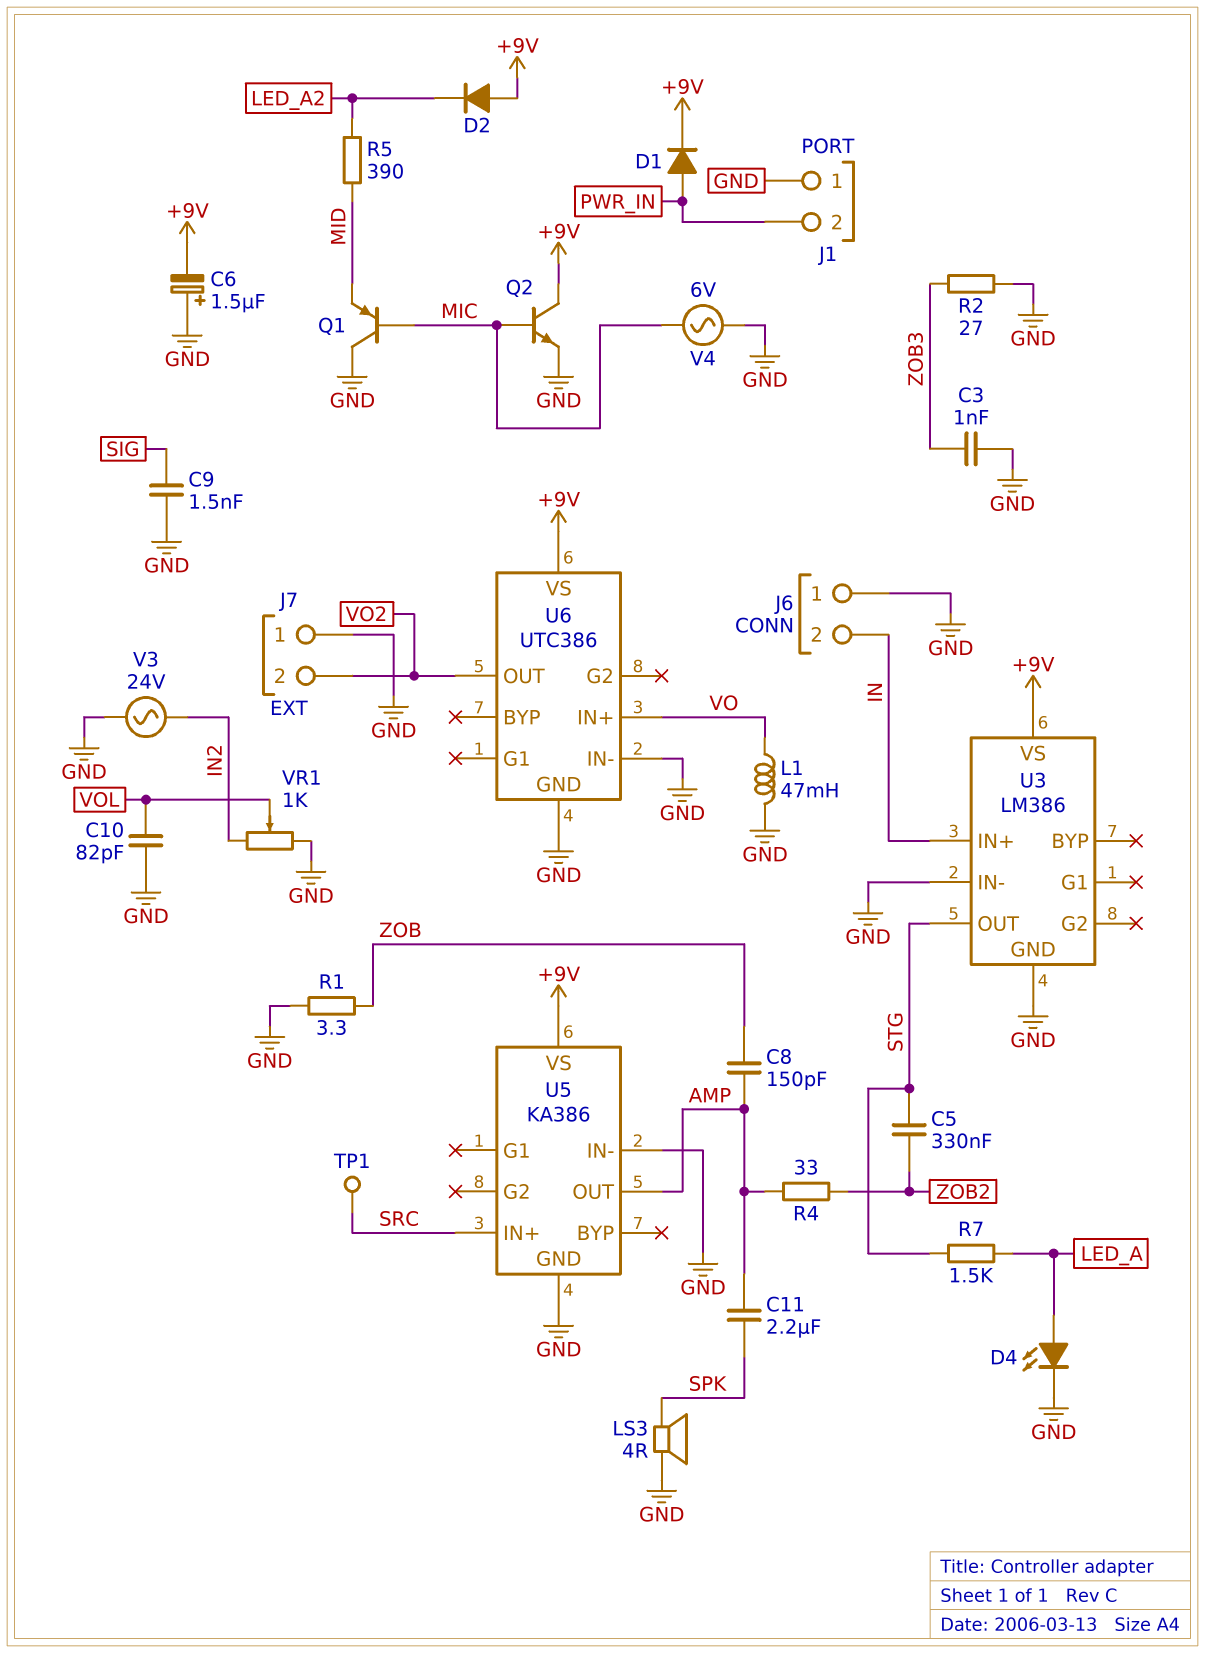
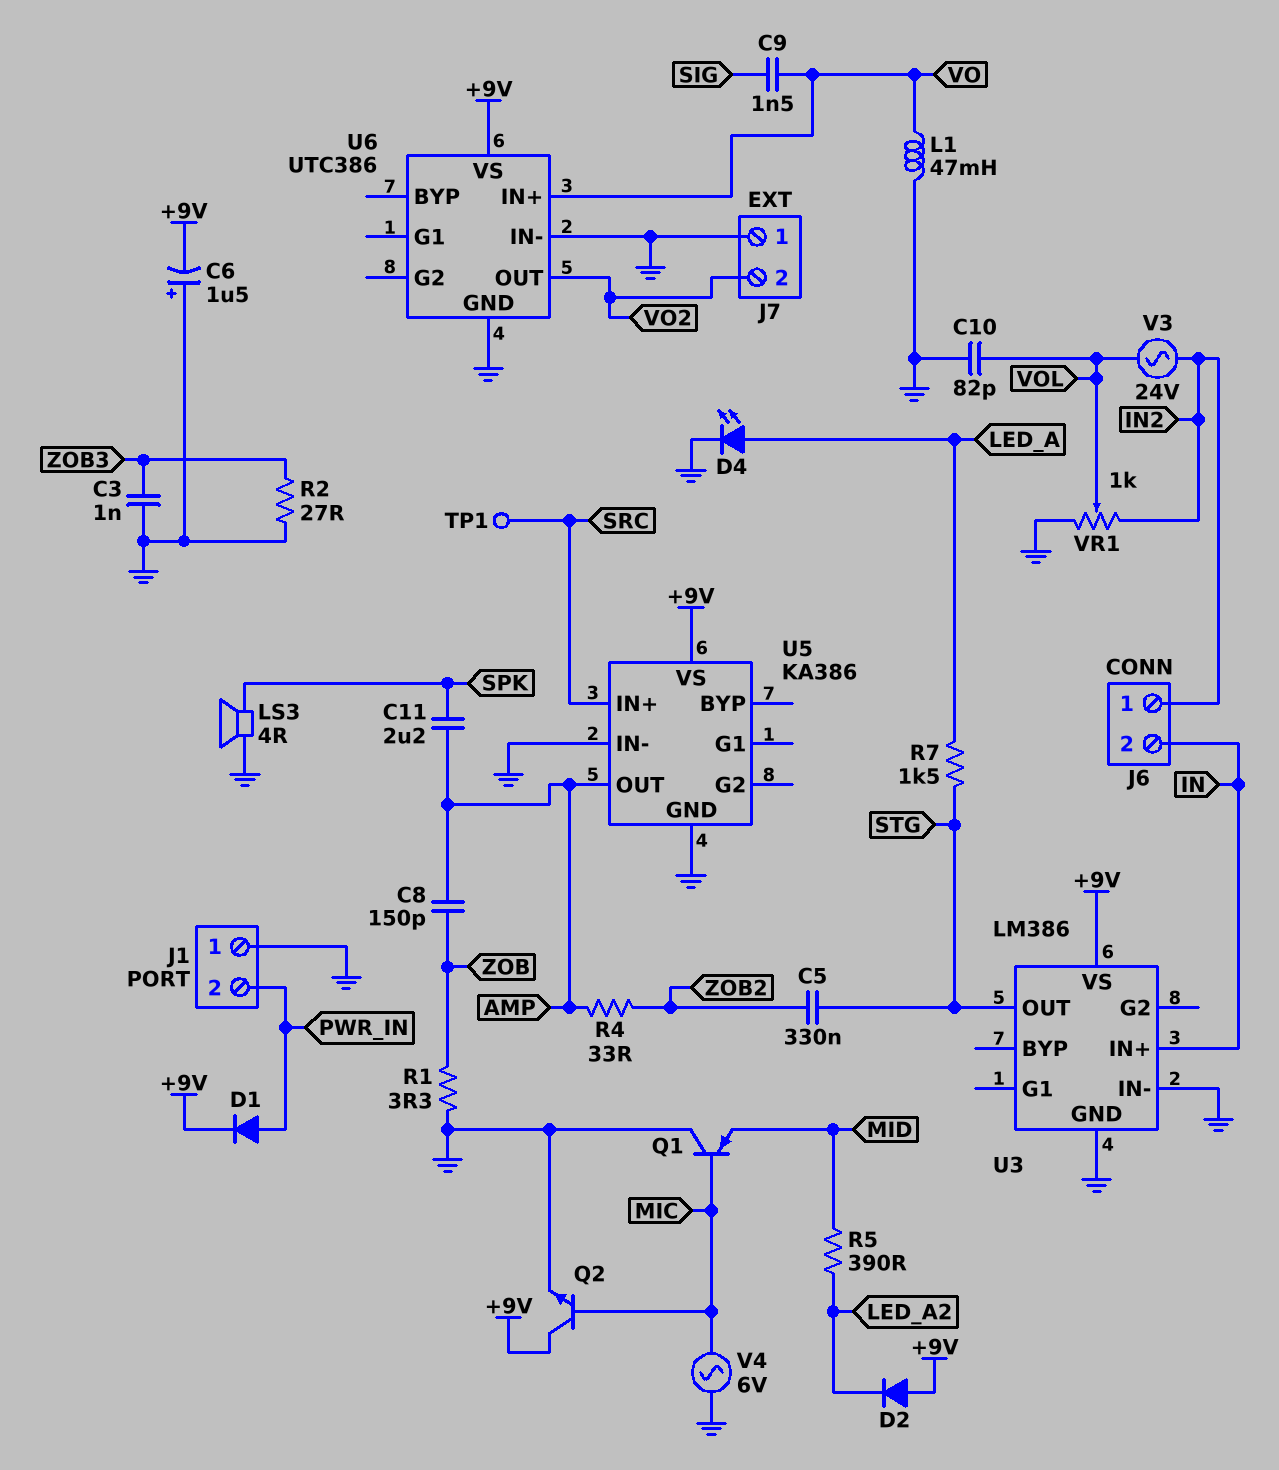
C9: 1.5nF (GND, SIG) -> 1.5nF (SIG, VO)
J6 pin 1: GND -> IN2
V3: AC 24V (GND, IN2) -> AC 24V (IN2, VOL)

